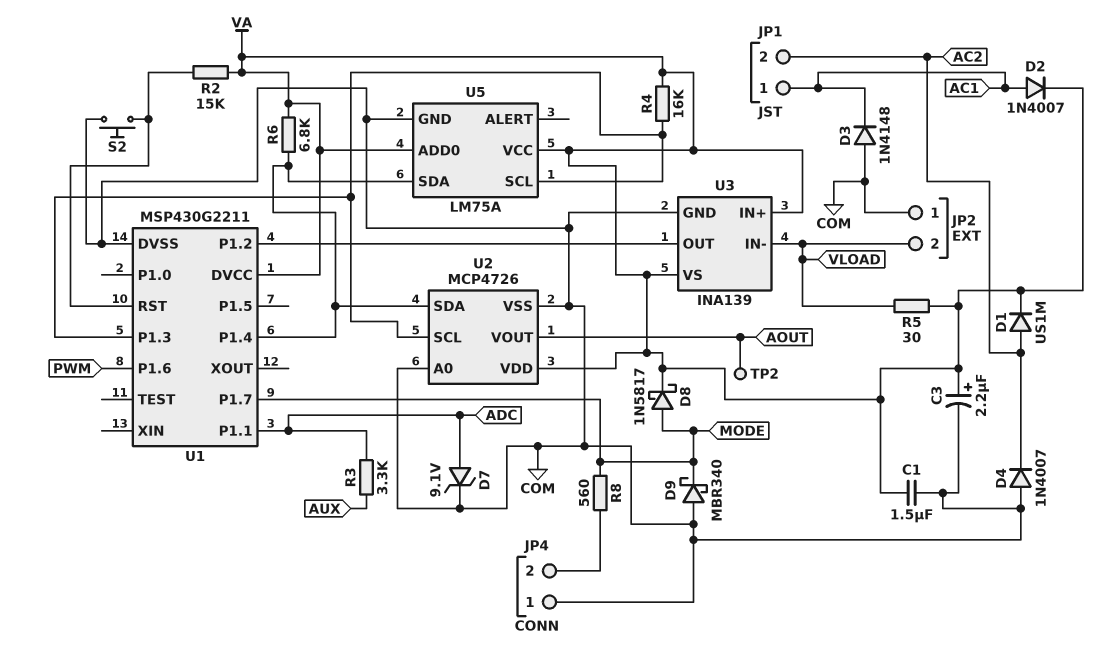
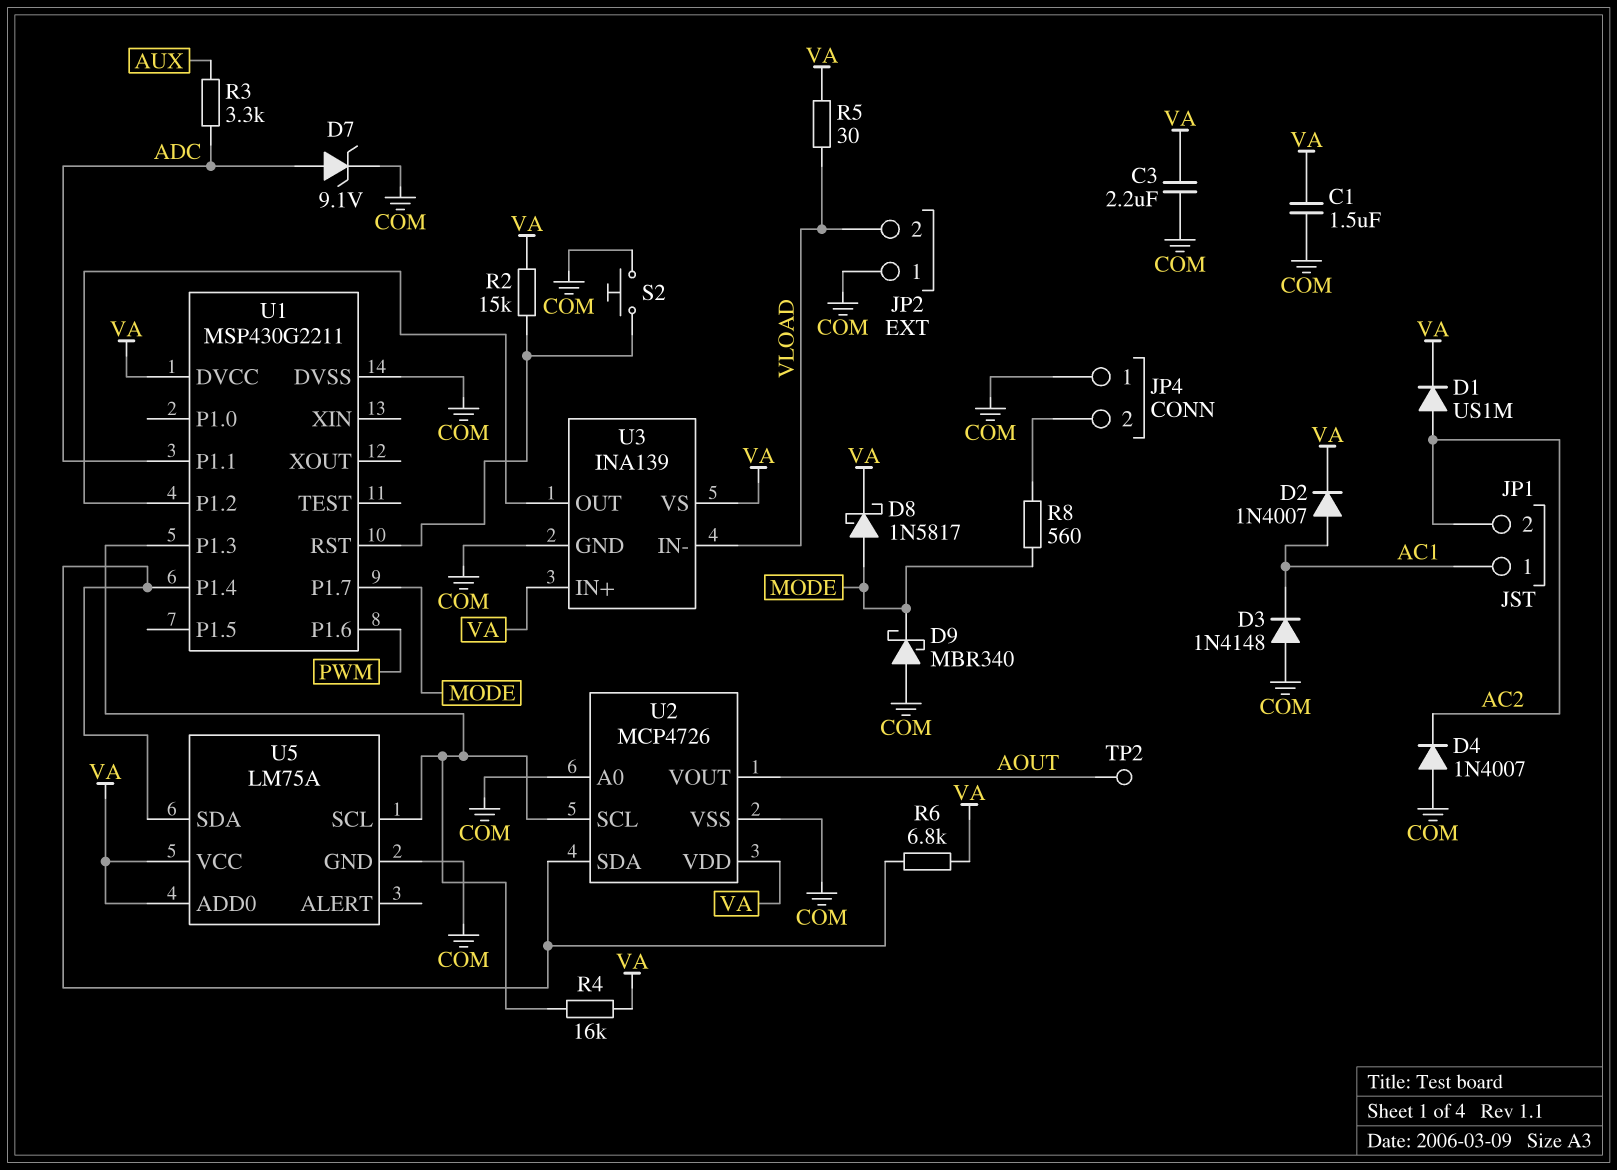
C3: 2.2uF (plus VA, minus COM) -> 2.2uF (COM, VA)

